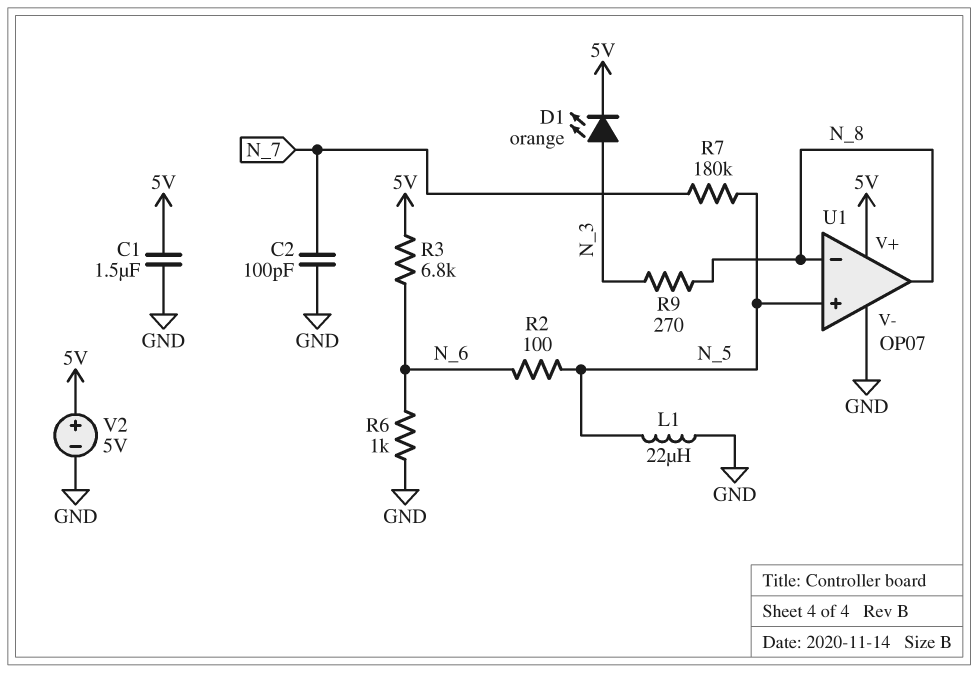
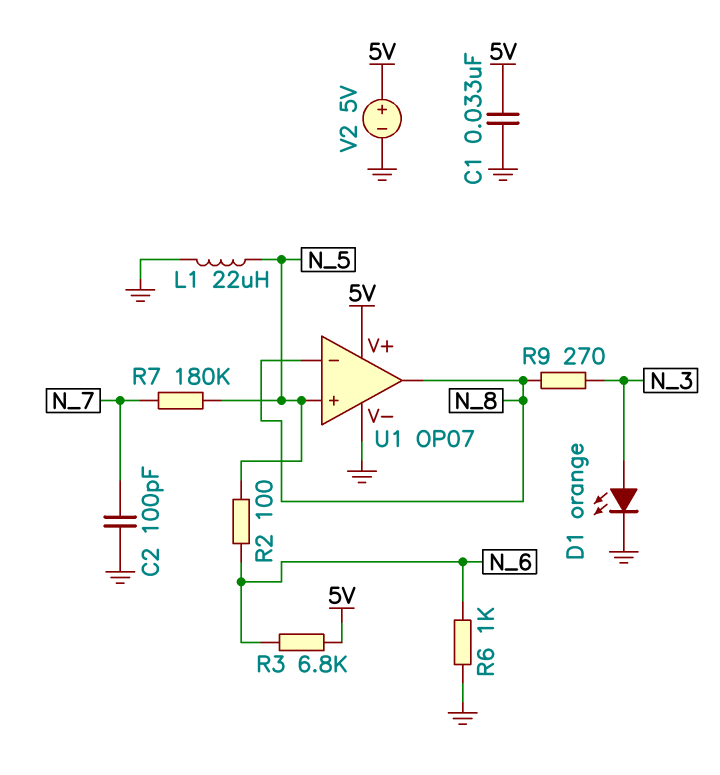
C1: 1.5uF (5V, GND) -> 33nF (5V, GND)
D1: LED orange (A N_3, K 5V) -> LED orange (A N_3, K GND)

